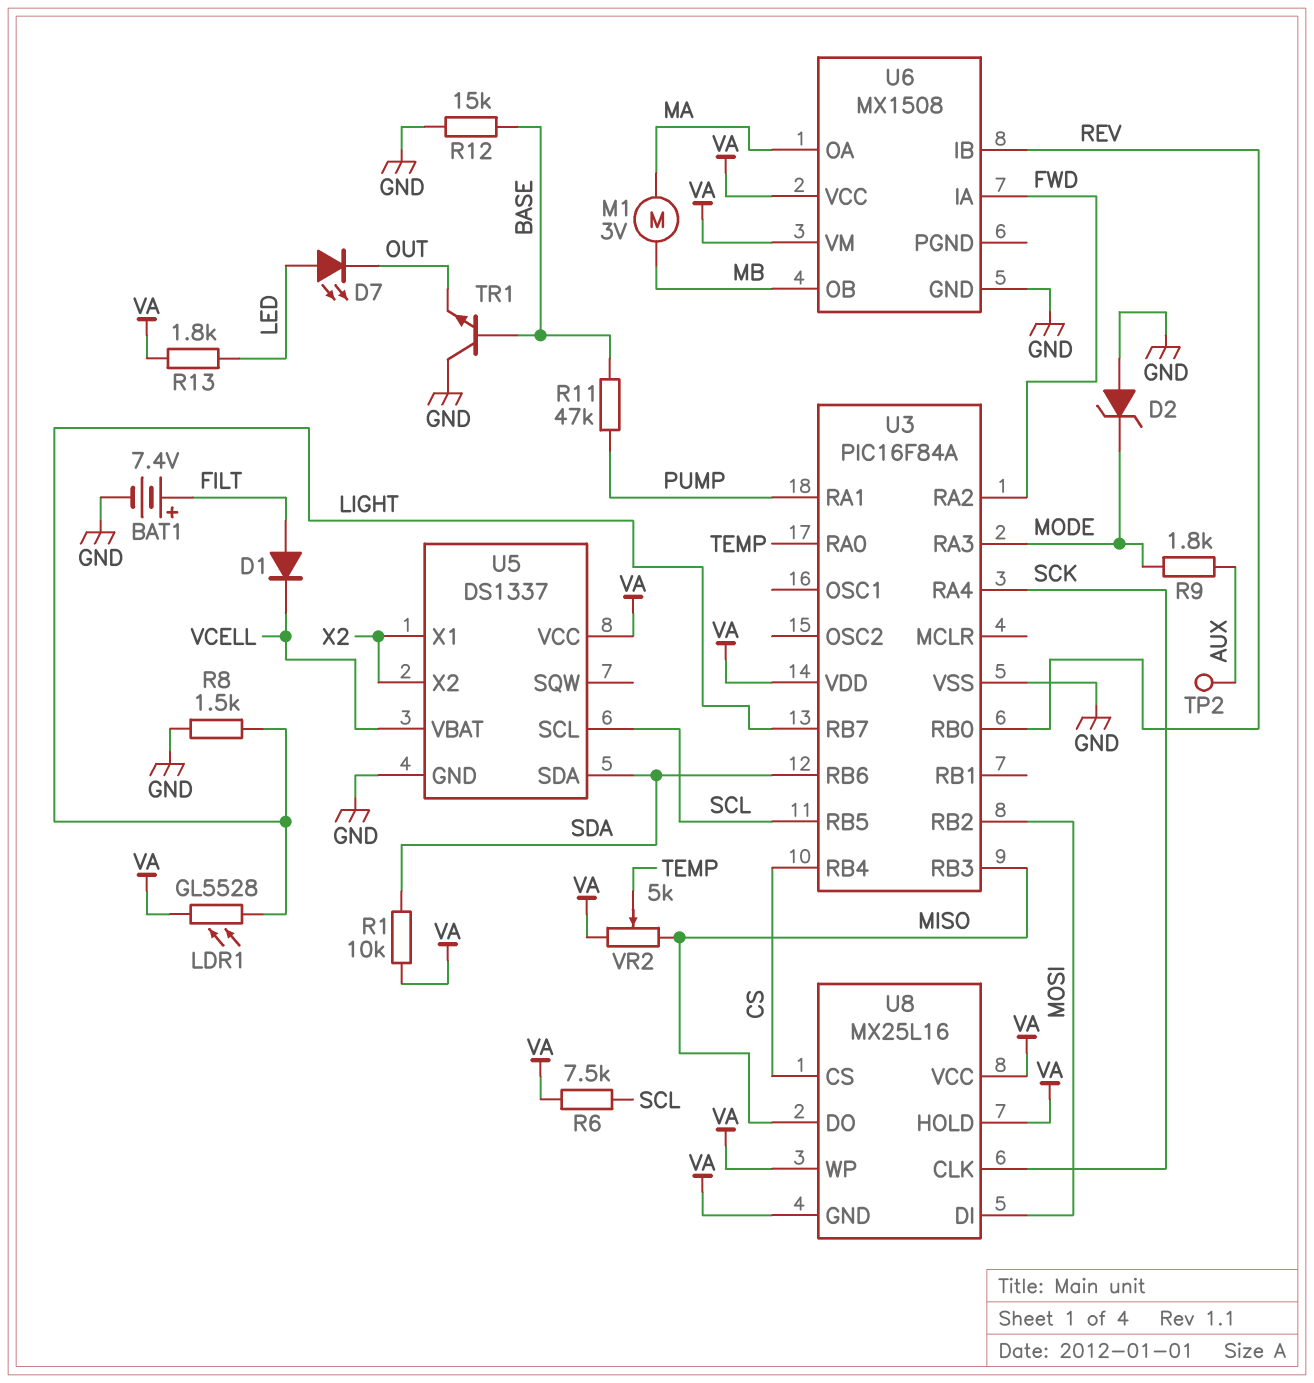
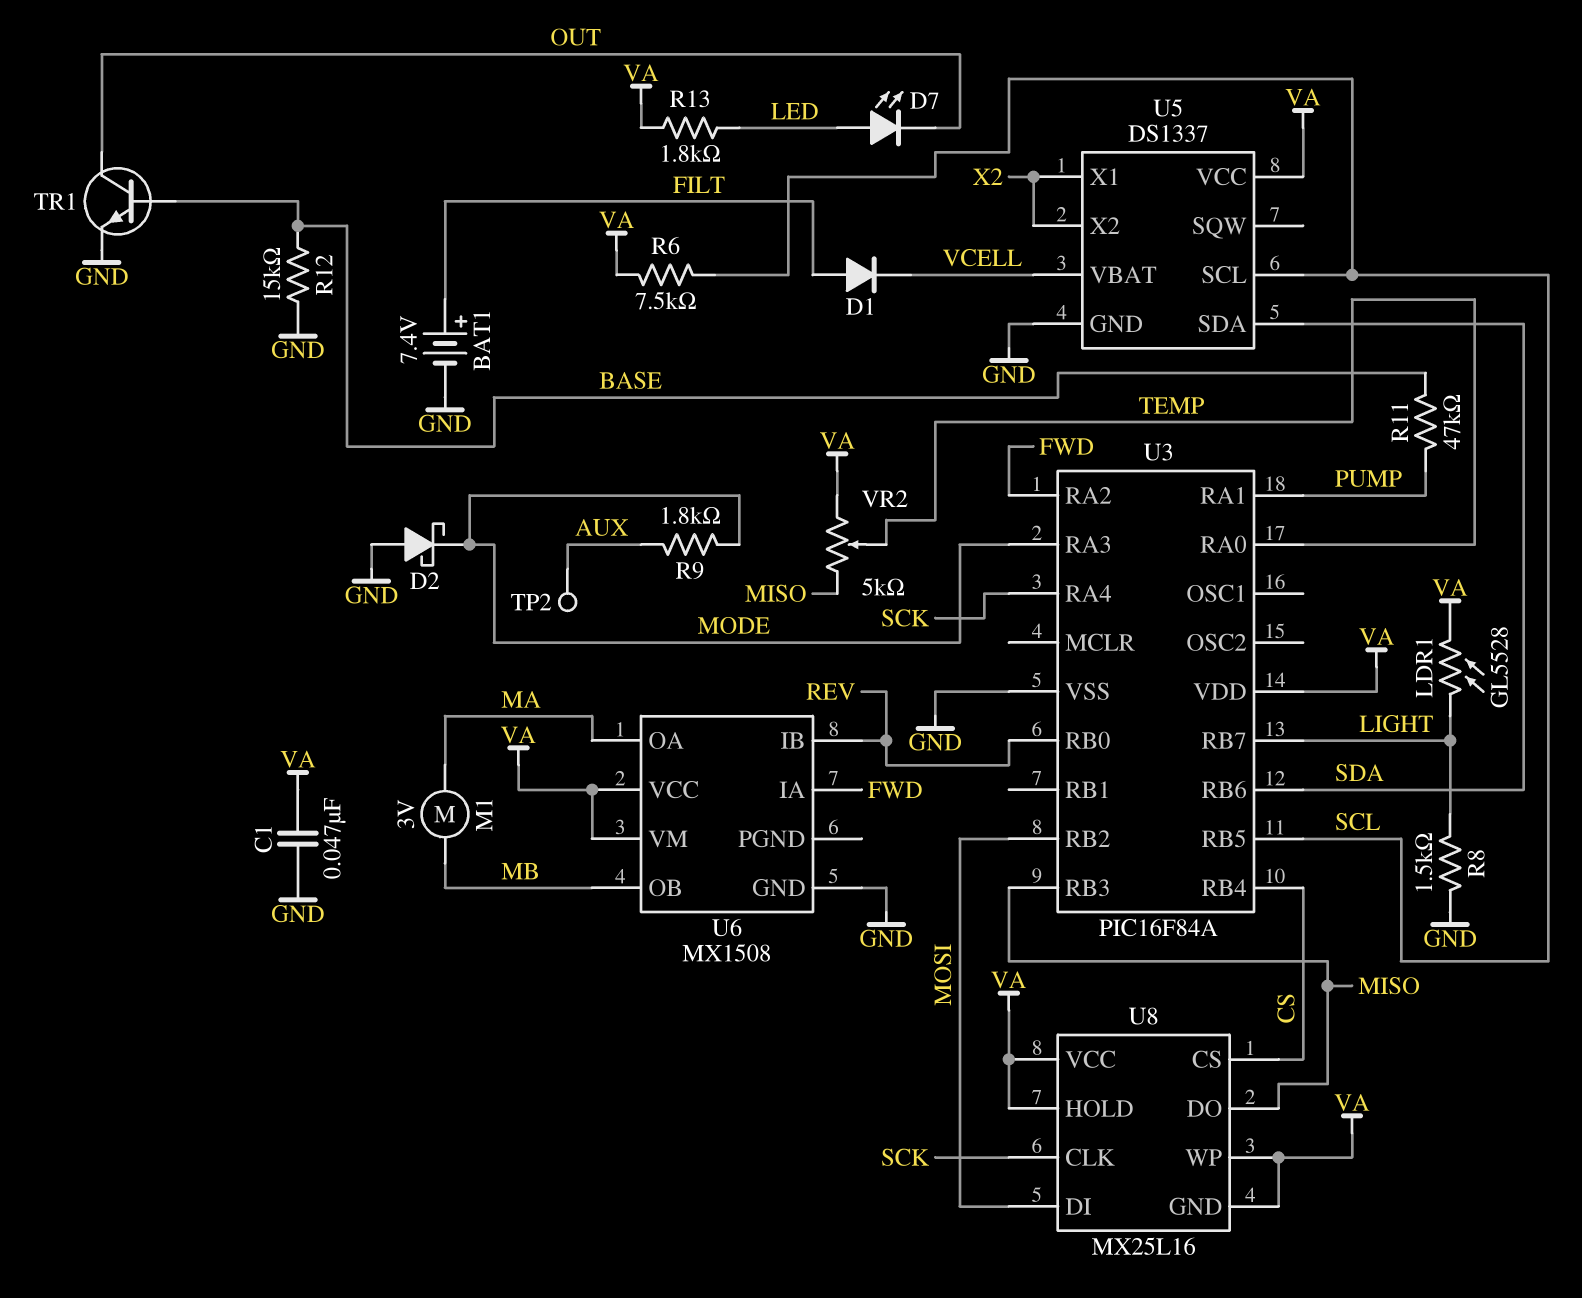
C1: none -> 47nF (GND, VA)
D2: zener (A GND, K MODE) -> schottky (A GND, K MODE)
R1: 10k (SDA, VA) -> none
TR1: NPN (B BASE, C GND, E OUT) -> NPN (B BASE, C OUT, E GND)

